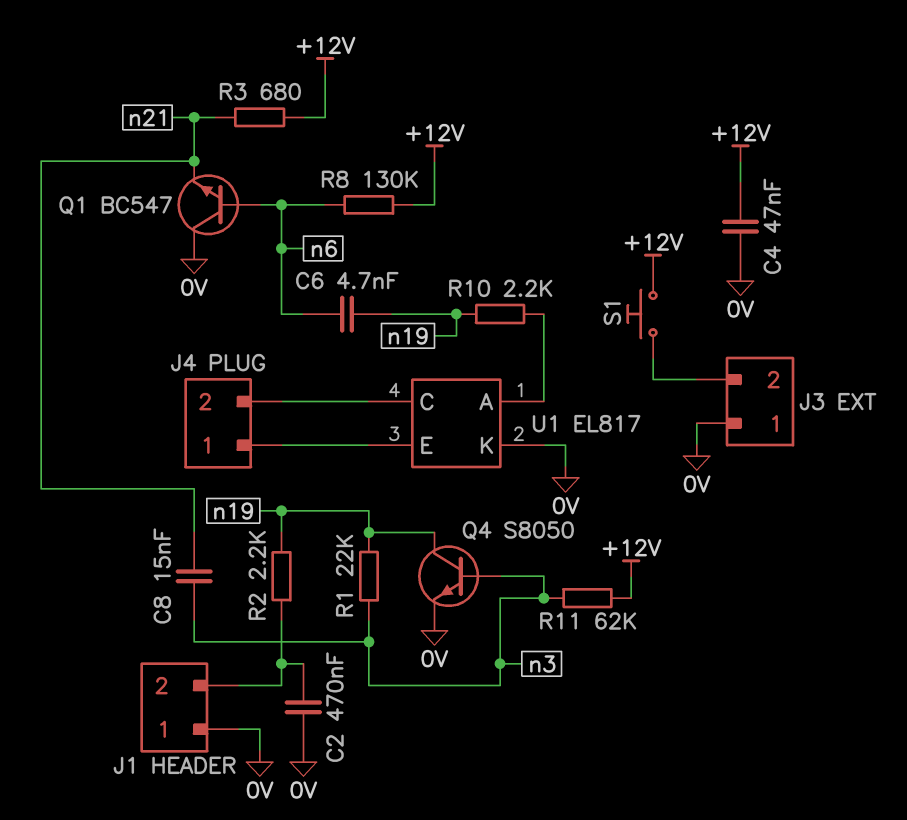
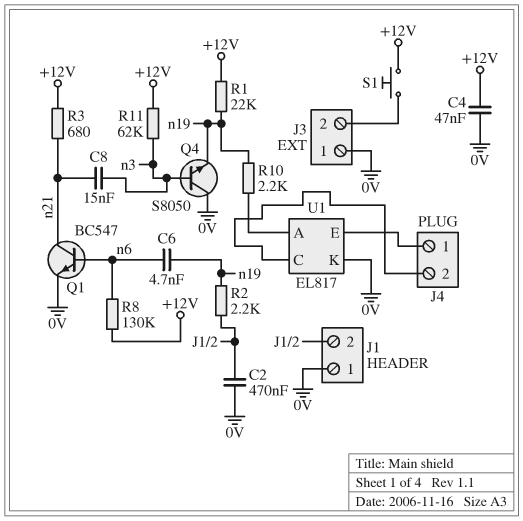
Q1: NPN BC547 (B n6, C 0V, E n21) -> NPN BC547 (B n6, C n21, E 0V)
Q4: NPN S8050 (B n3, C n19, E 0V) -> NPN S8050 (B n3, C 0V, E n19)
R1: 22k (n3, n19) -> 22k (+12V, n19)

